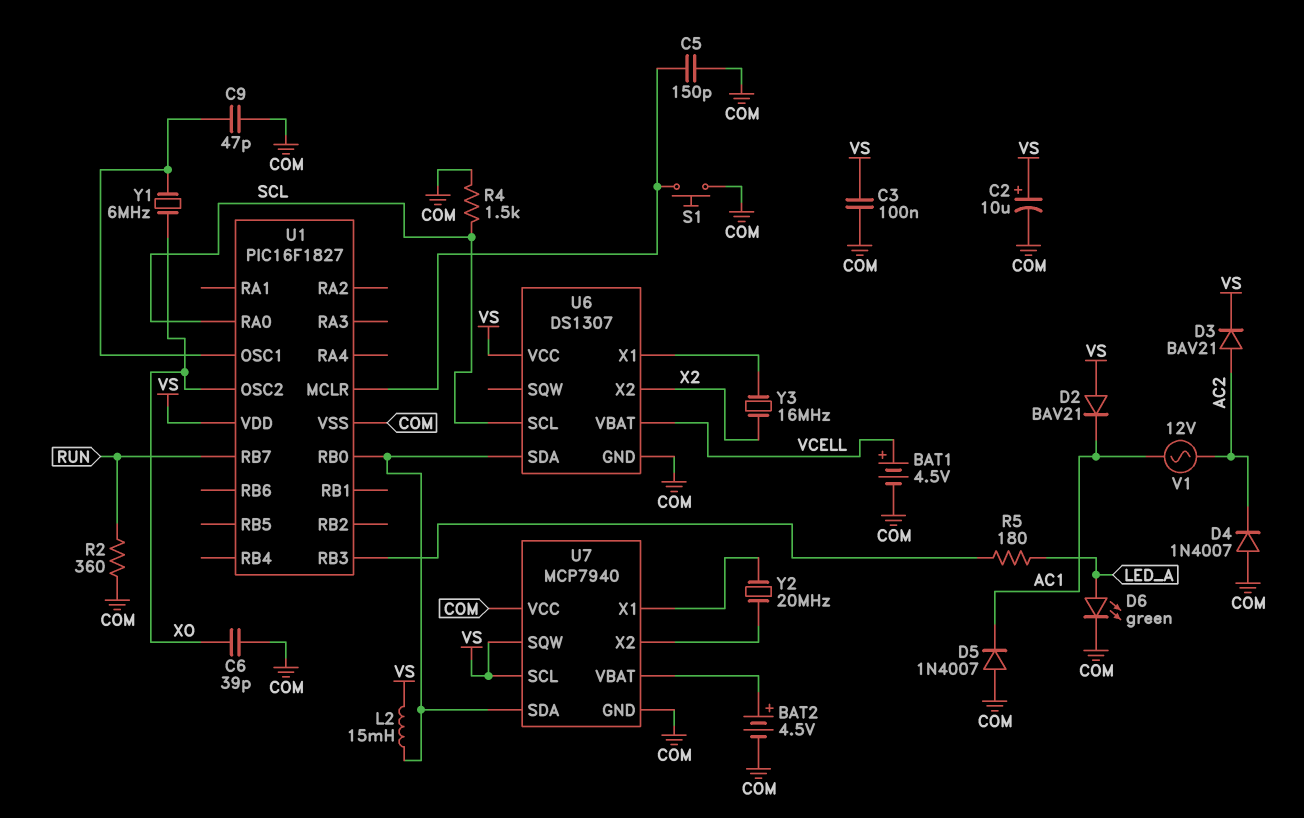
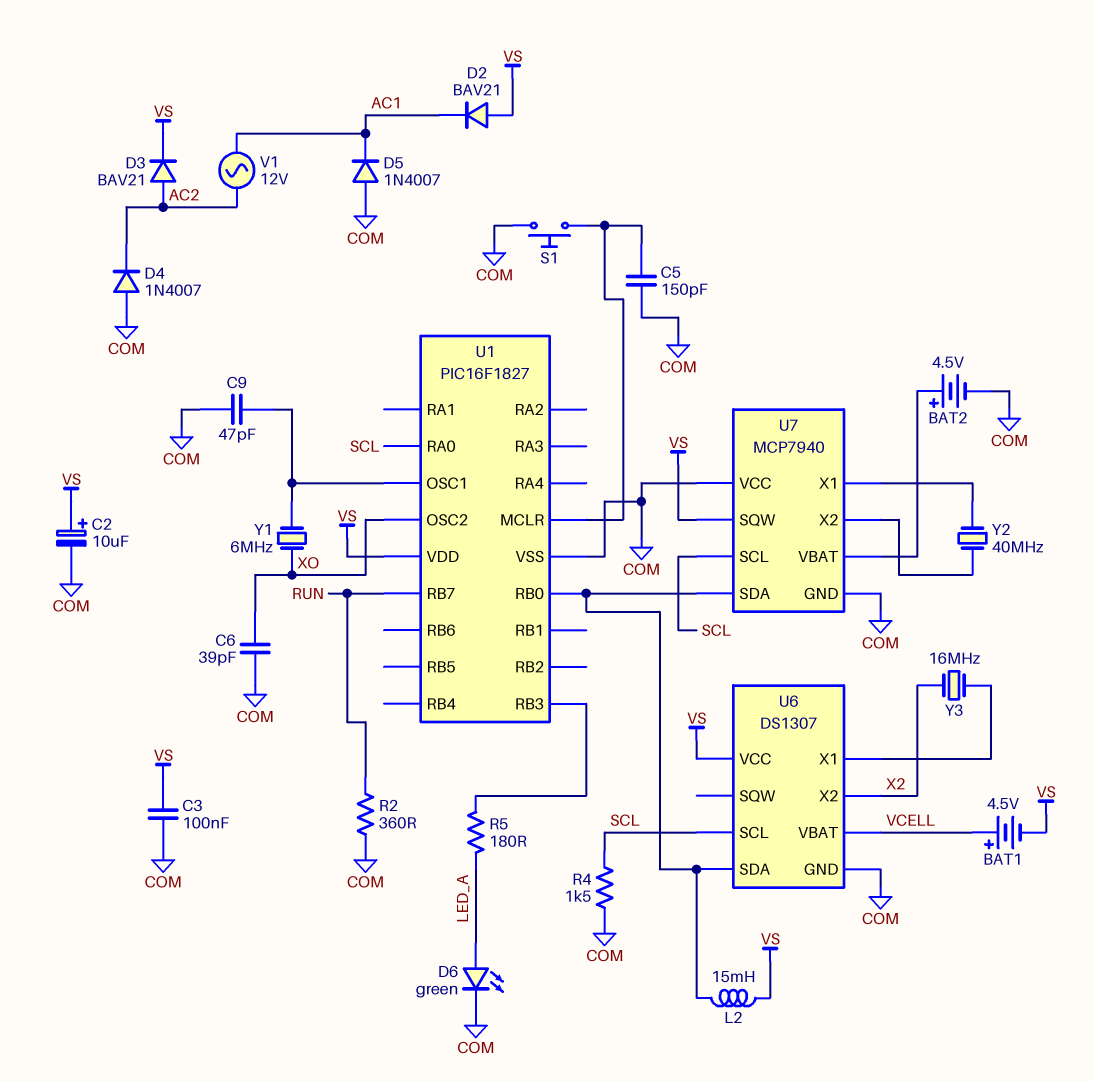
BAT1: 4.5V (plus VCELL, minus COM) -> 4.5V (plus VCELL, minus VS)
U7 pin SCL: VS -> SCL
Y2: 20MHz (U7/X1, U7/X2) -> 40MHz (U7/X1, U7/X2)

